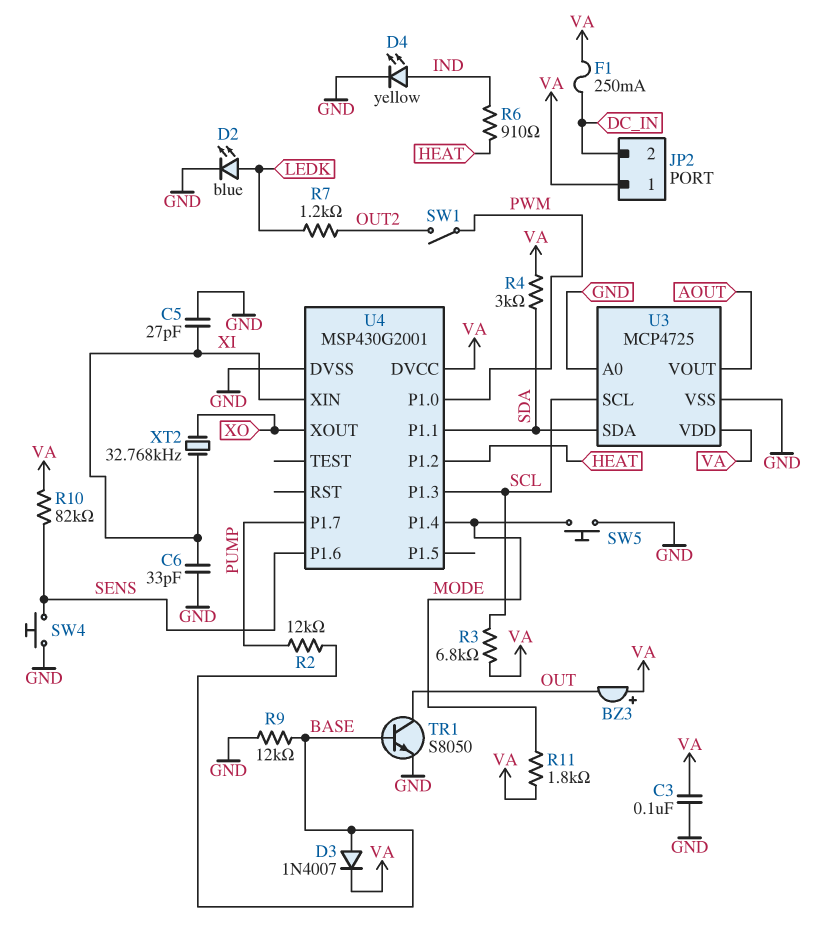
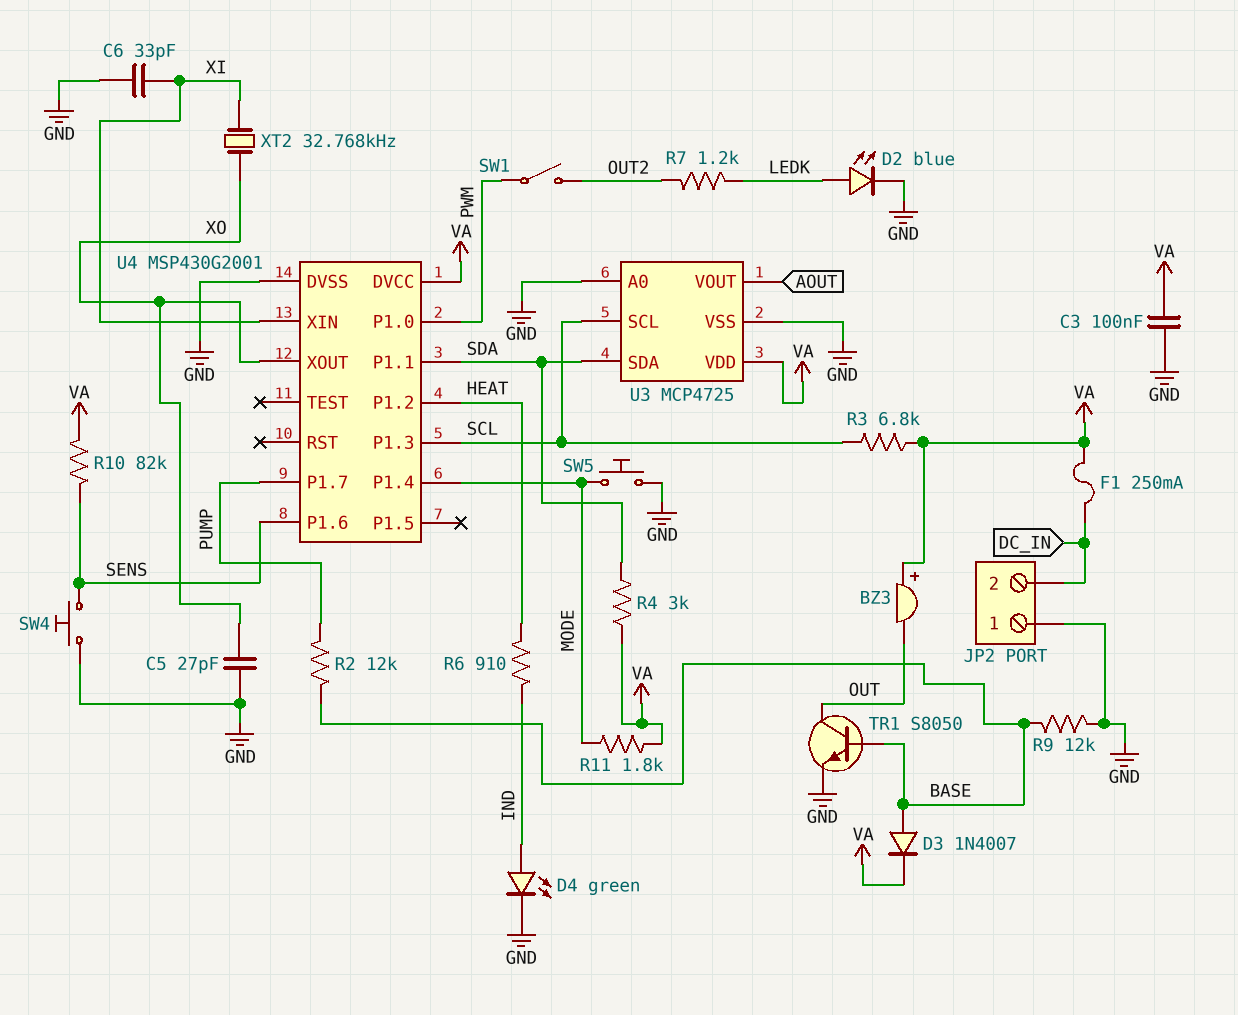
C5: 27pF (GND, XI) -> 27pF (GND, XO)
D4: LED yellow (A IND, K GND) -> LED green (A IND, K GND)
JP2 pin 1: VA -> GND

